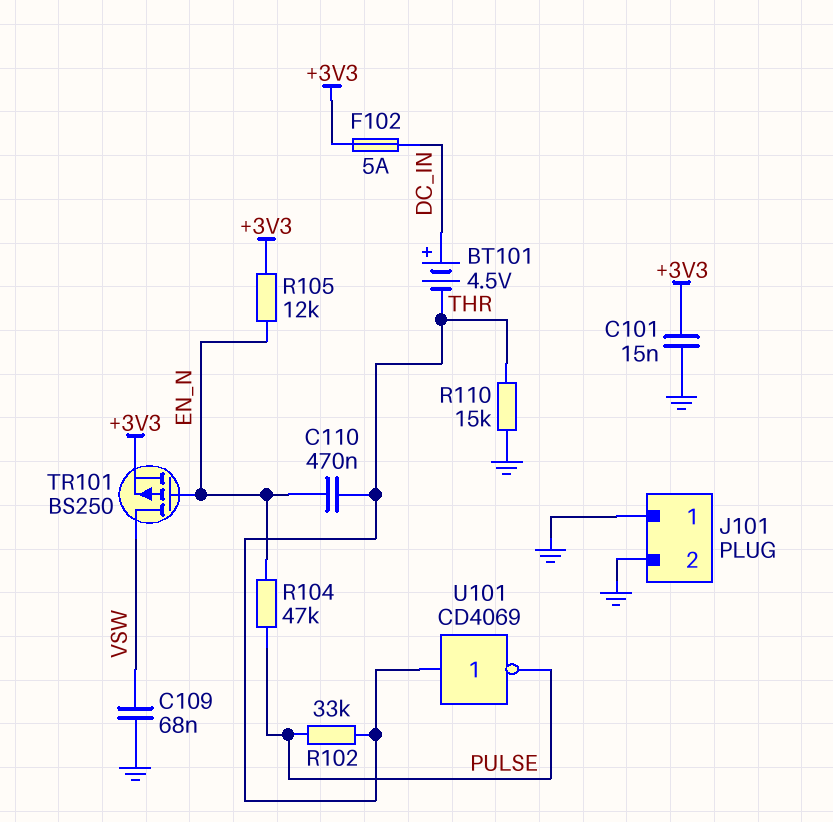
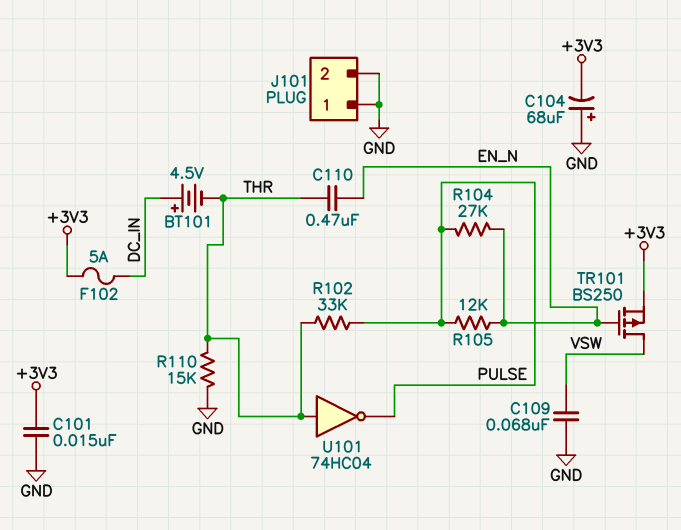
C104: none -> 68uF (plus GND, minus +3V3)
R104: 47k (EN_N, PULSE) -> 27k (EN_N, PULSE)
R105: 12k (+3V3, EN_N) -> 12k (EN_N, PULSE)
U101: NOT CD4069 (in THR, out PULSE) -> NOT 74HC04 (in THR, out PULSE)

